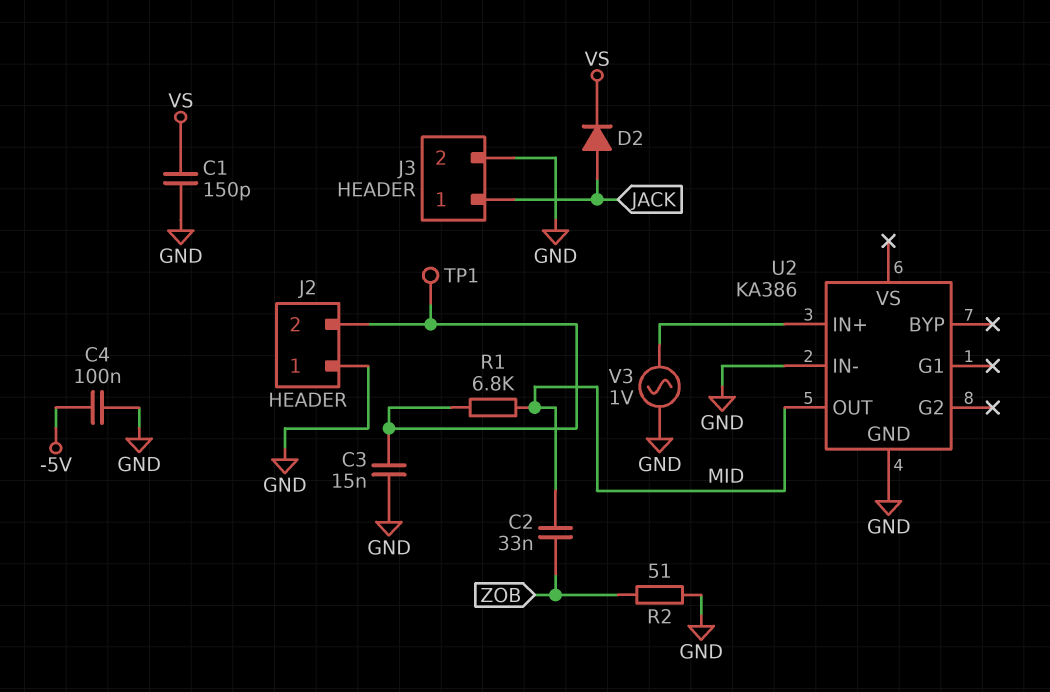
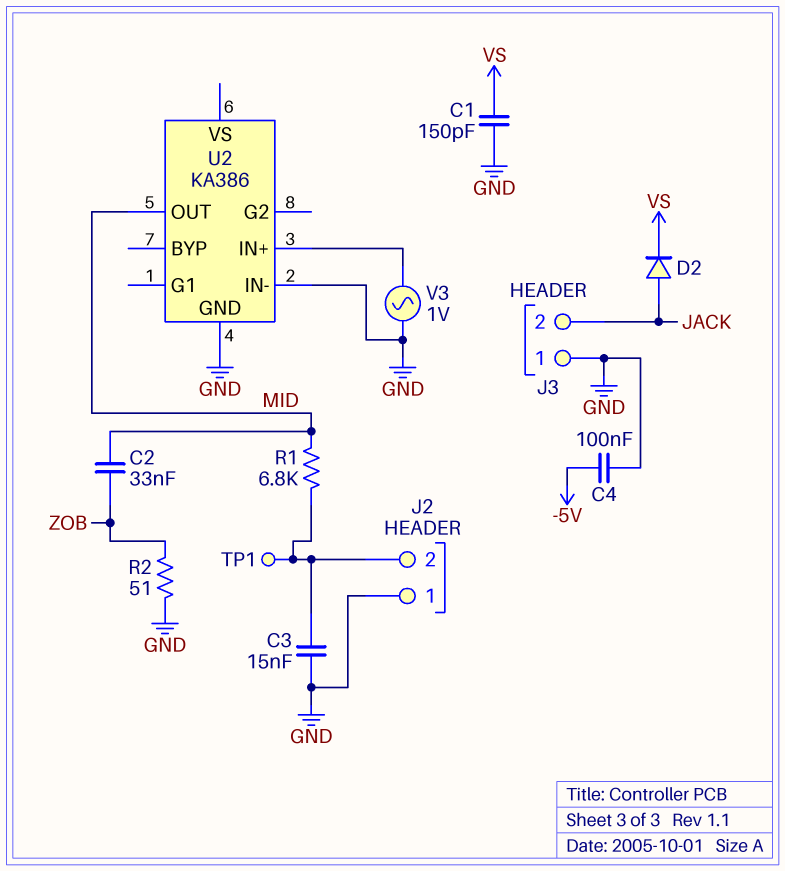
J3 pin 1: JACK -> GND
J3 pin 2: GND -> JACK

